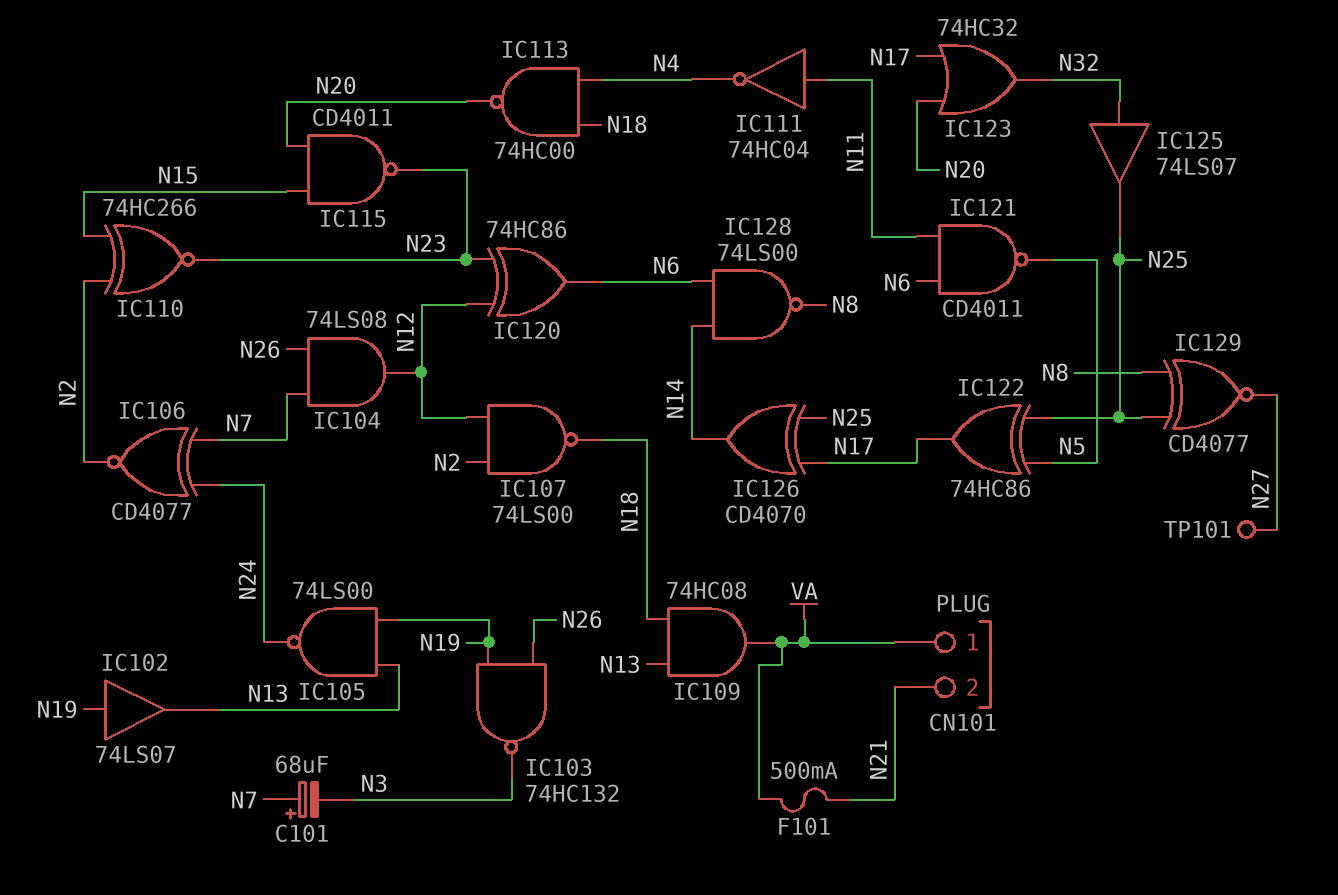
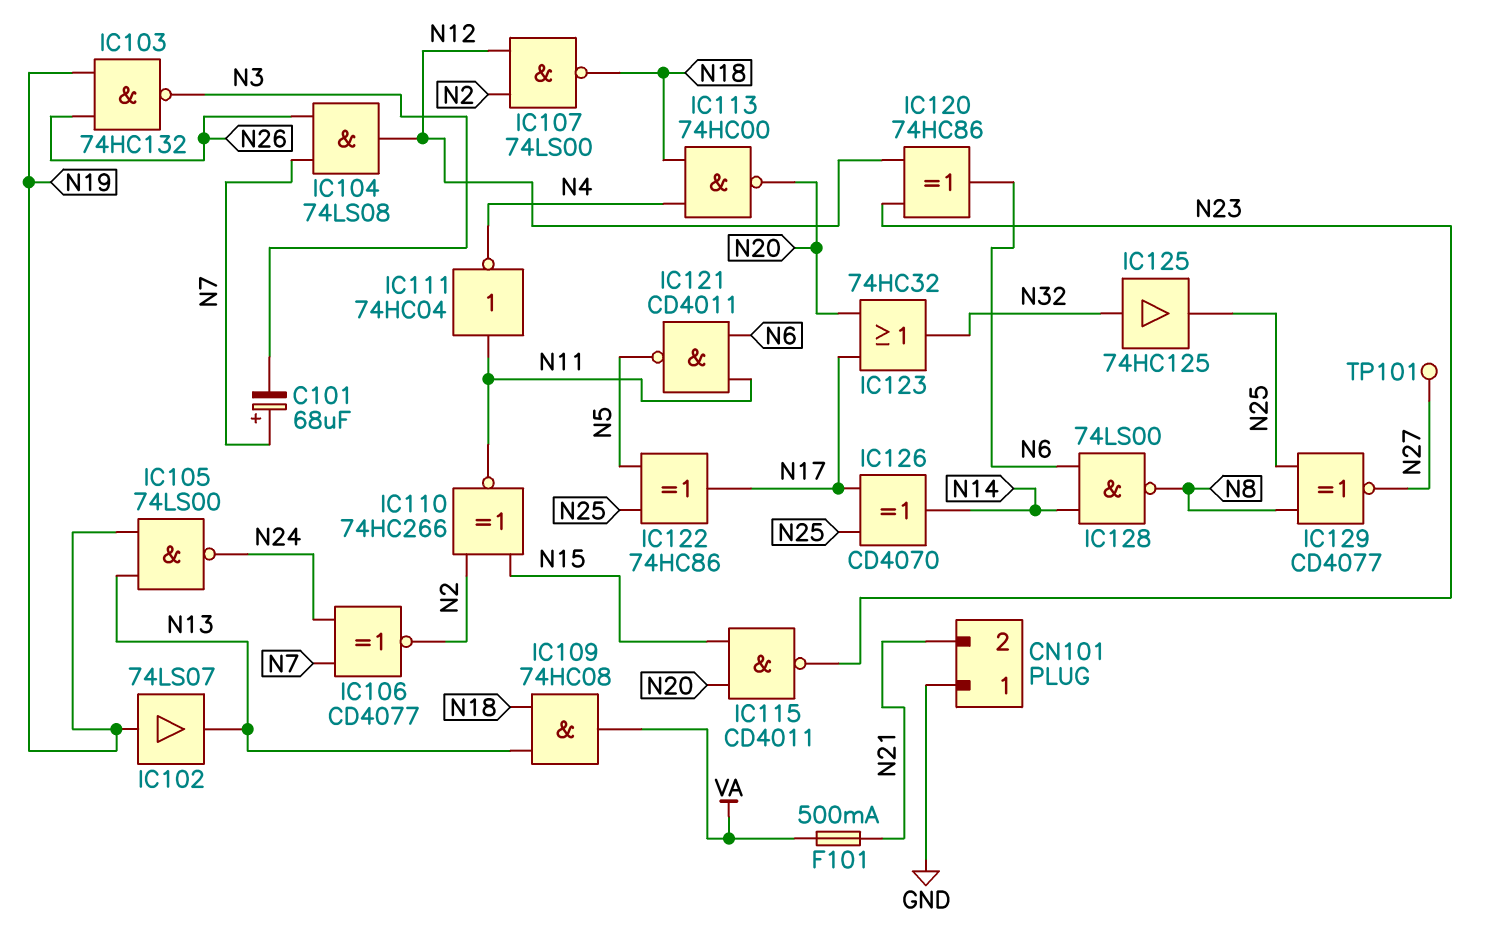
CN101 pin 1: VA -> GND
IC110: XNOR 74HC266 (in N2, in N15, out N23) -> XNOR 74HC266 (in N2, in N15, out N11)
IC125: buffer 74LS07 (in N32, out N25) -> buffer 74HC125 (in N32, out N25)

